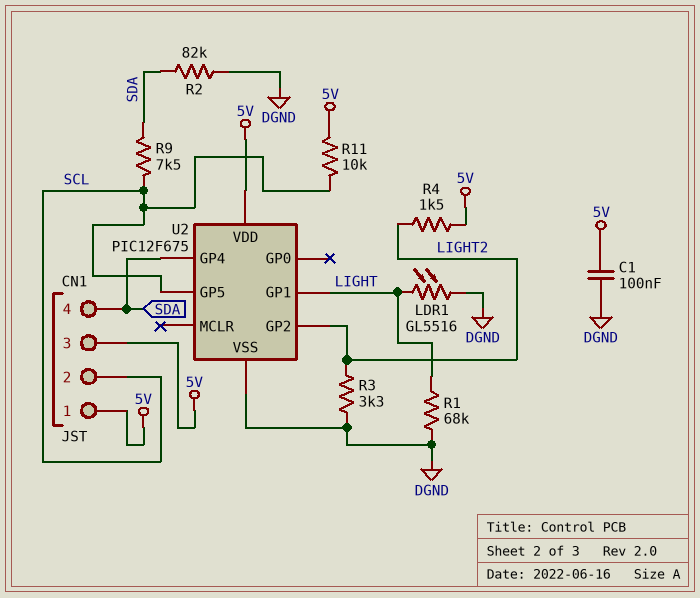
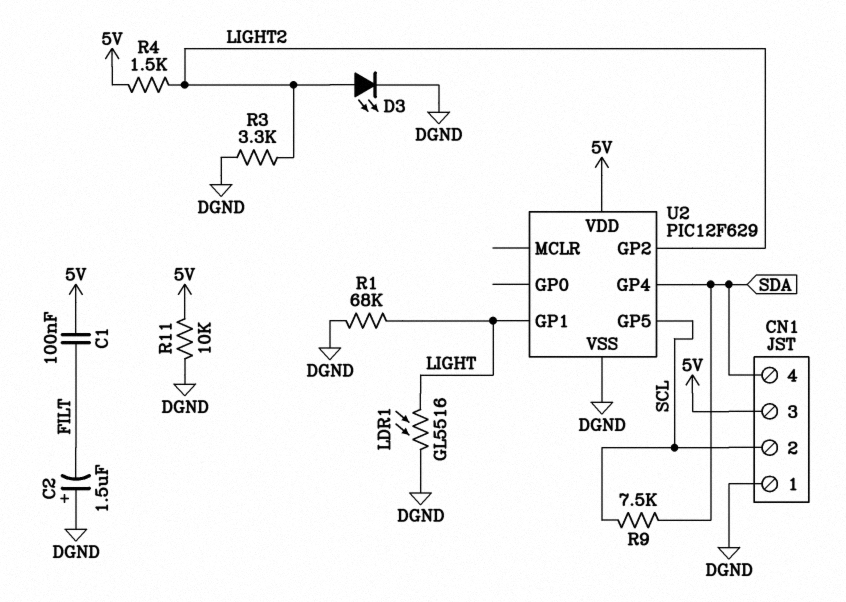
C1: 100nF (5V, DGND) -> 100nF (5V, FILT)
C2: none -> 1.5uF (plus DGND, minus FILT)
CN1 pin 1: 5V -> DGND
D3: none -> LED (A LIGHT2, K DGND)
R2: 82k (DGND, SDA) -> none
R11: 10k (5V, SCL) -> 10k (5V, DGND)
U2: PIC12F675 -> PIC12F629

